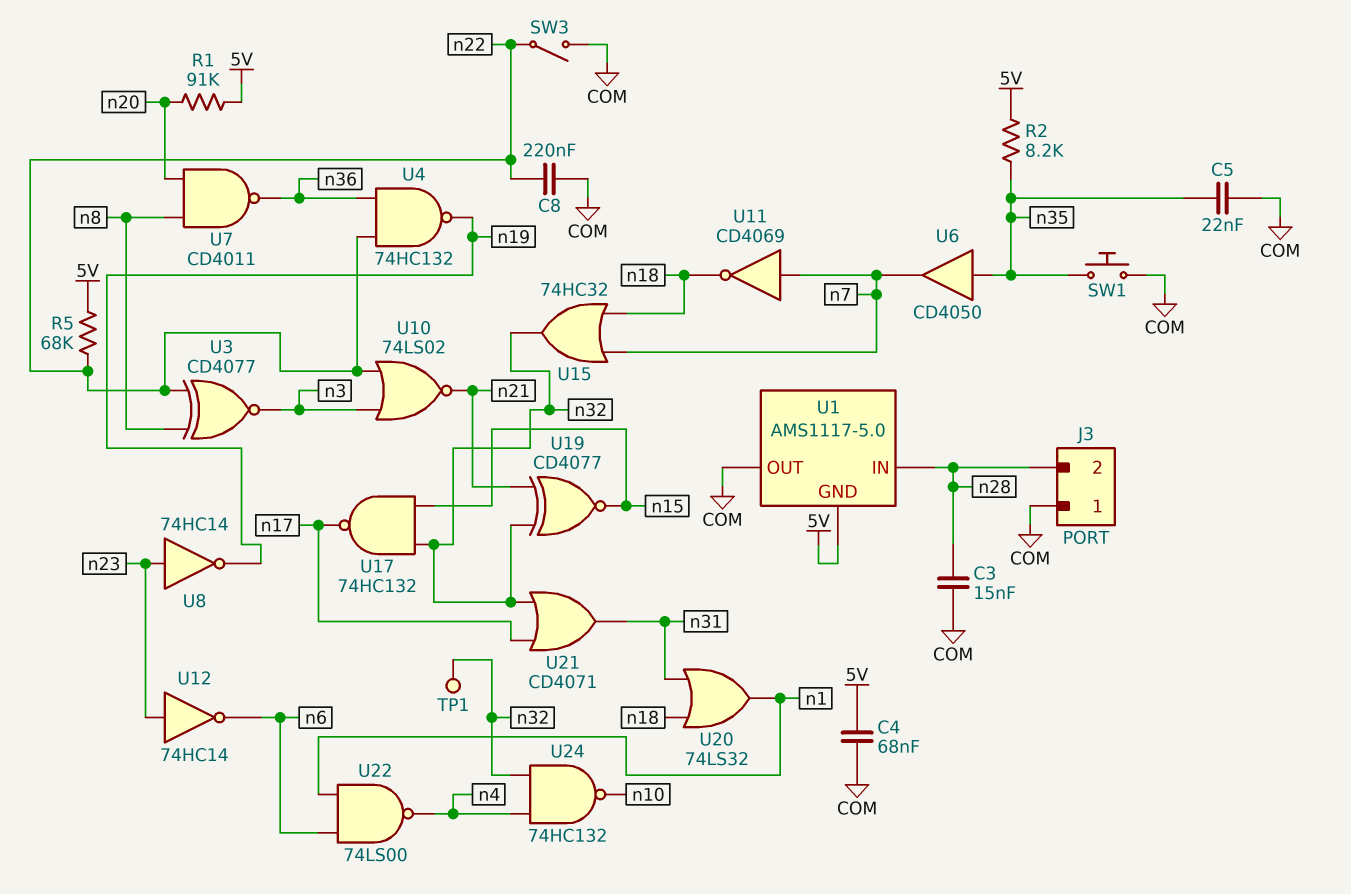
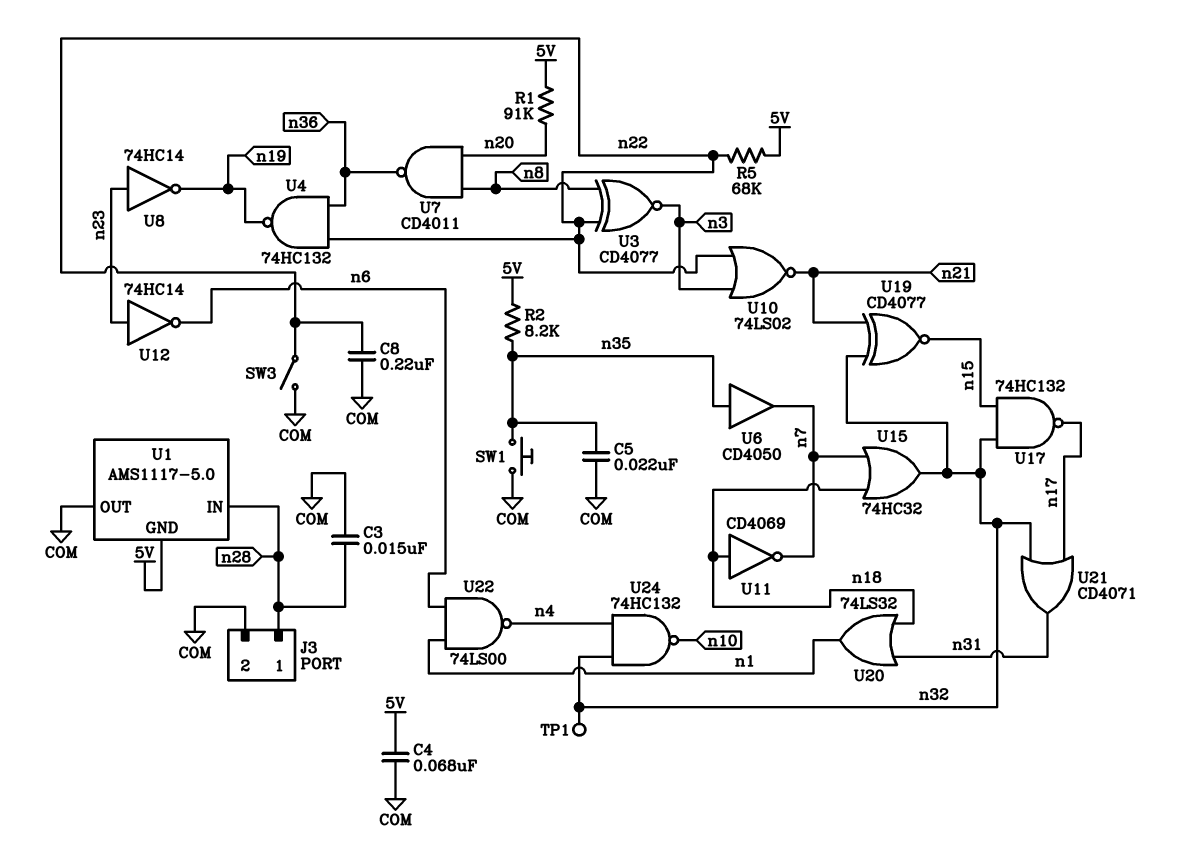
J3 pin 1: COM -> n28
J3 pin 2: n28 -> COM
U11: NOT CD4069 (in n7, out n18) -> NOT CD4069 (in n18, out n7)

